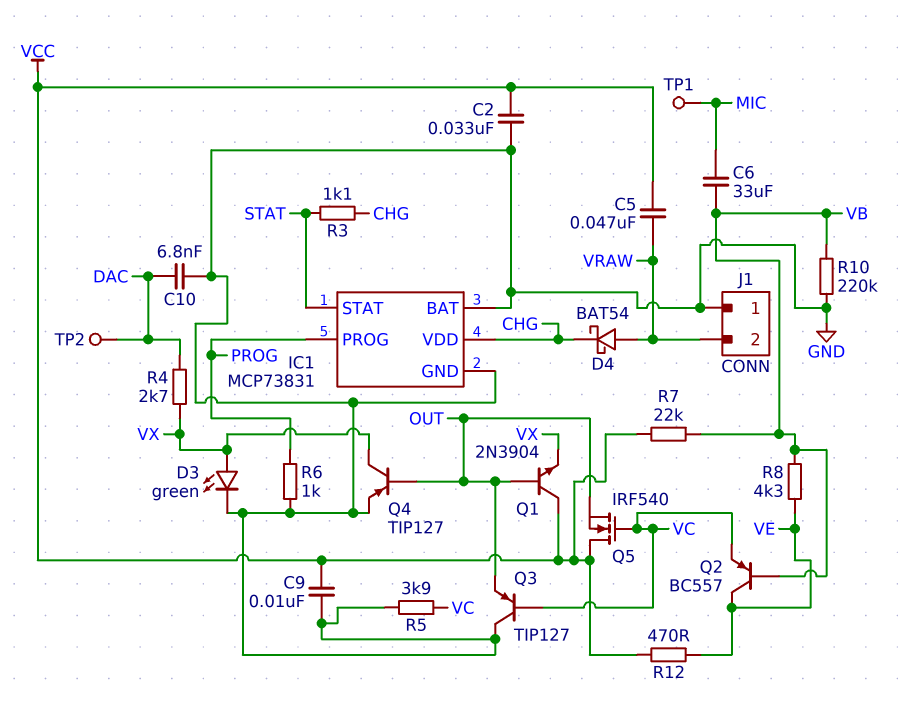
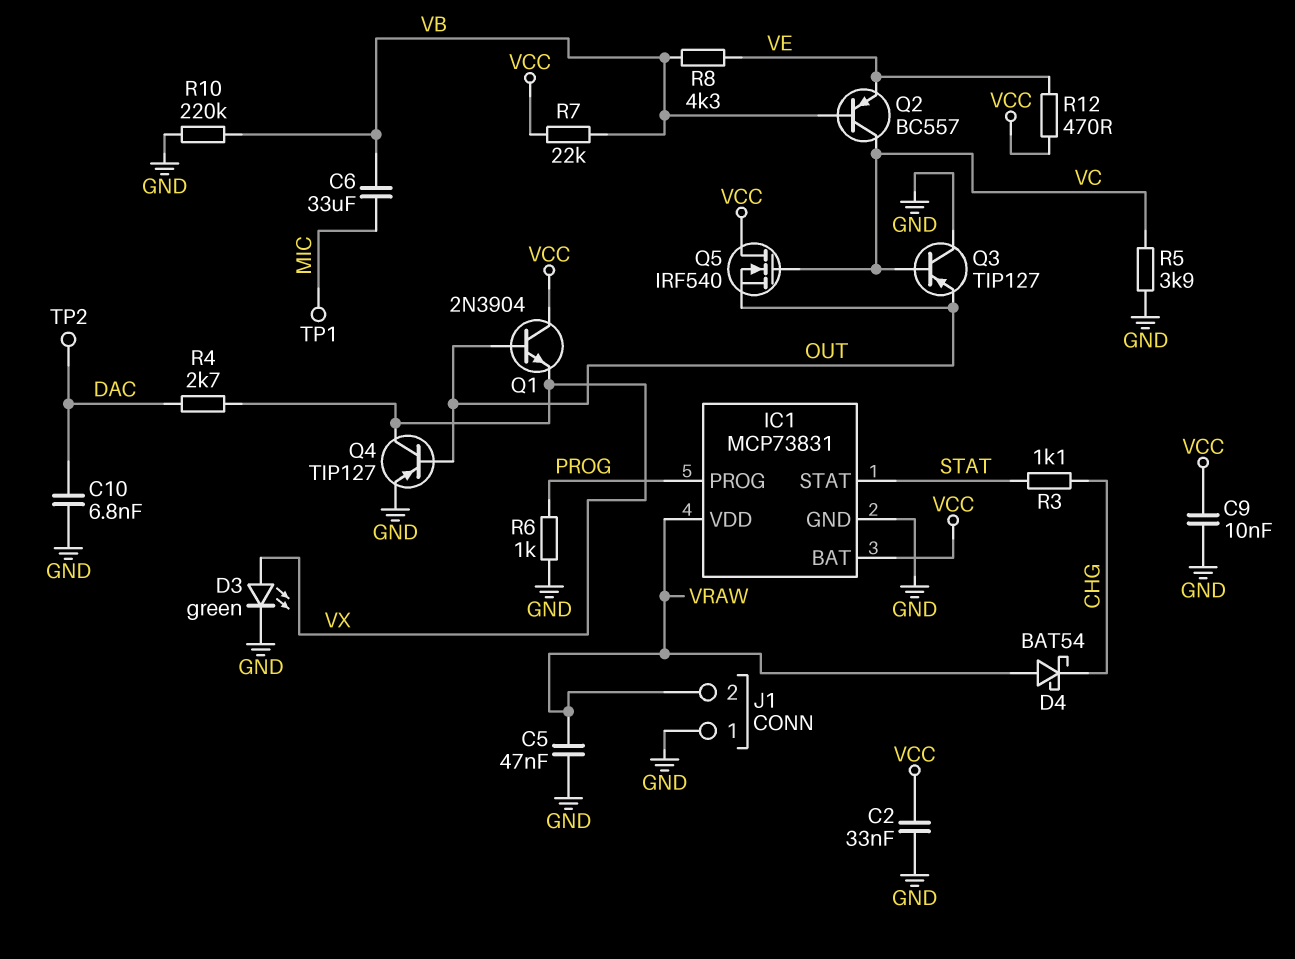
C5: 47nF (VCC, VRAW) -> 47nF (GND, VRAW)
IC1 pin BAT: GND -> VCC
IC1 pin VDD: CHG -> VRAW
Q2: PNP BC557 (B VB, C VE, E VC) -> PNP BC557 (B VB, C VC, E VE)

